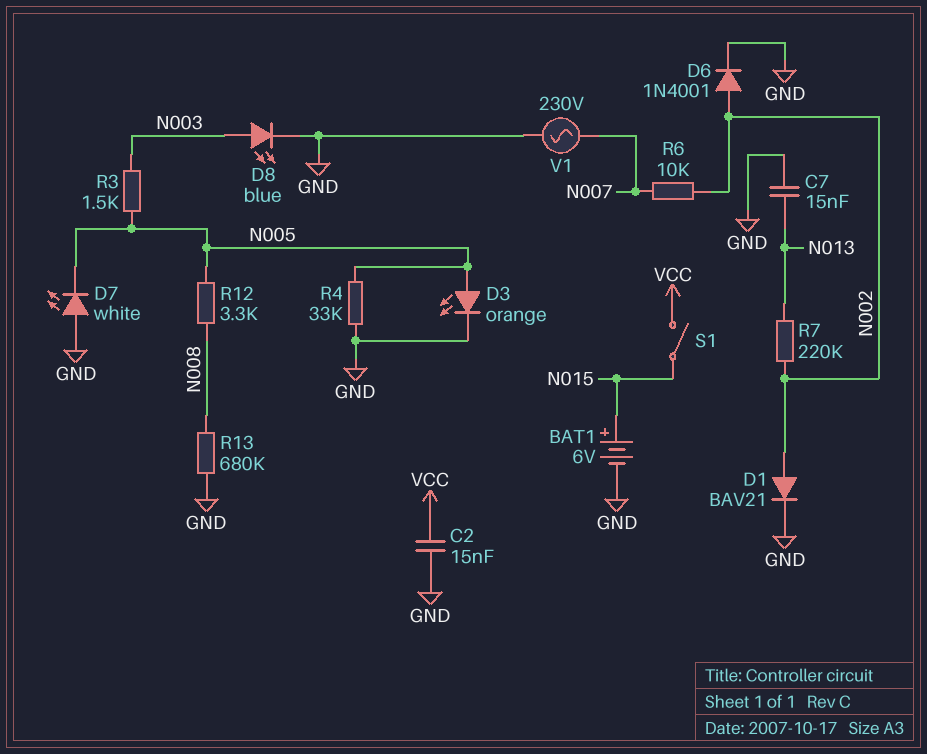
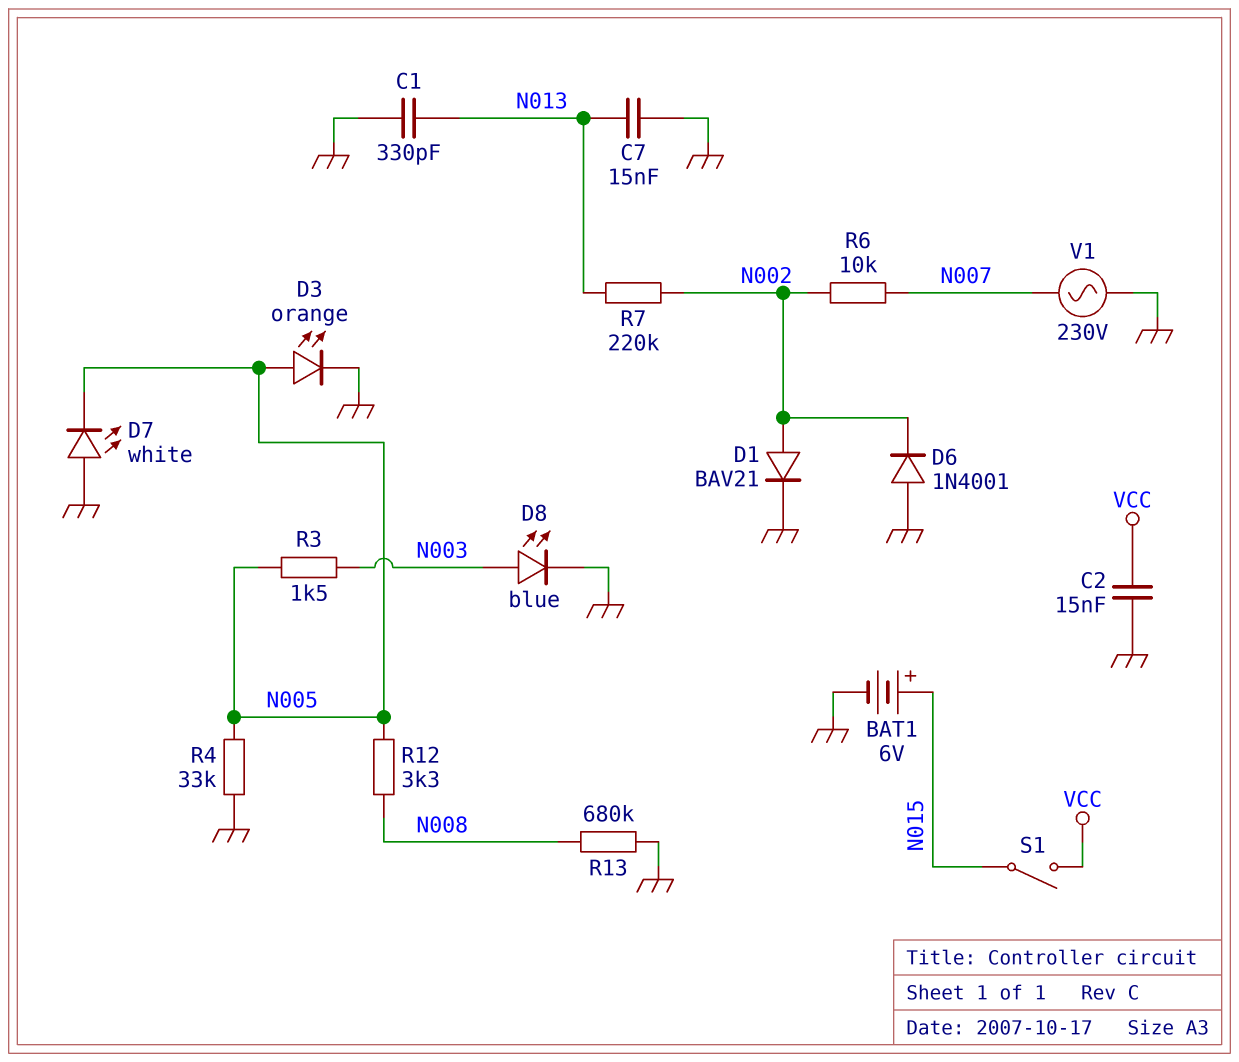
C1: none -> 330pF (GND, N013)
D6: diode 1N4001 (A N002, K GND) -> diode 1N4001 (A GND, K N002)

